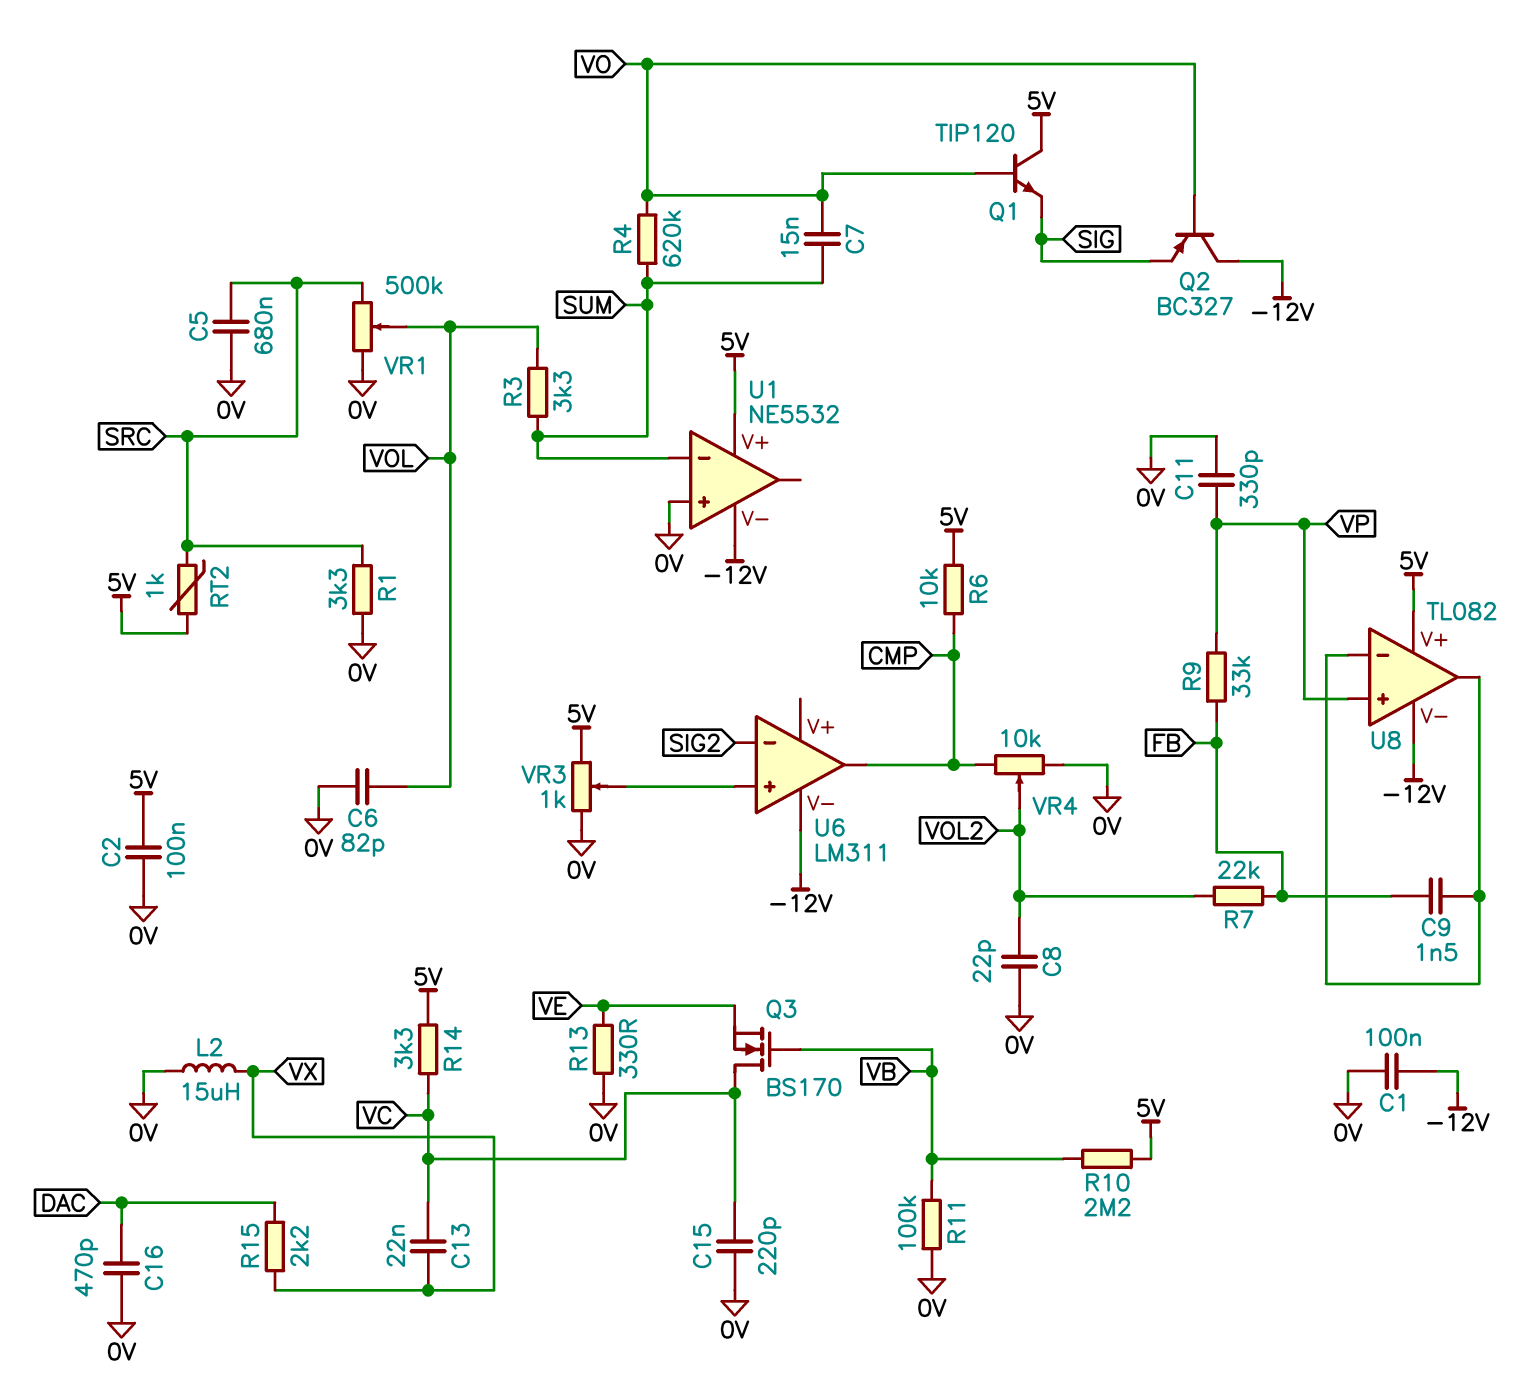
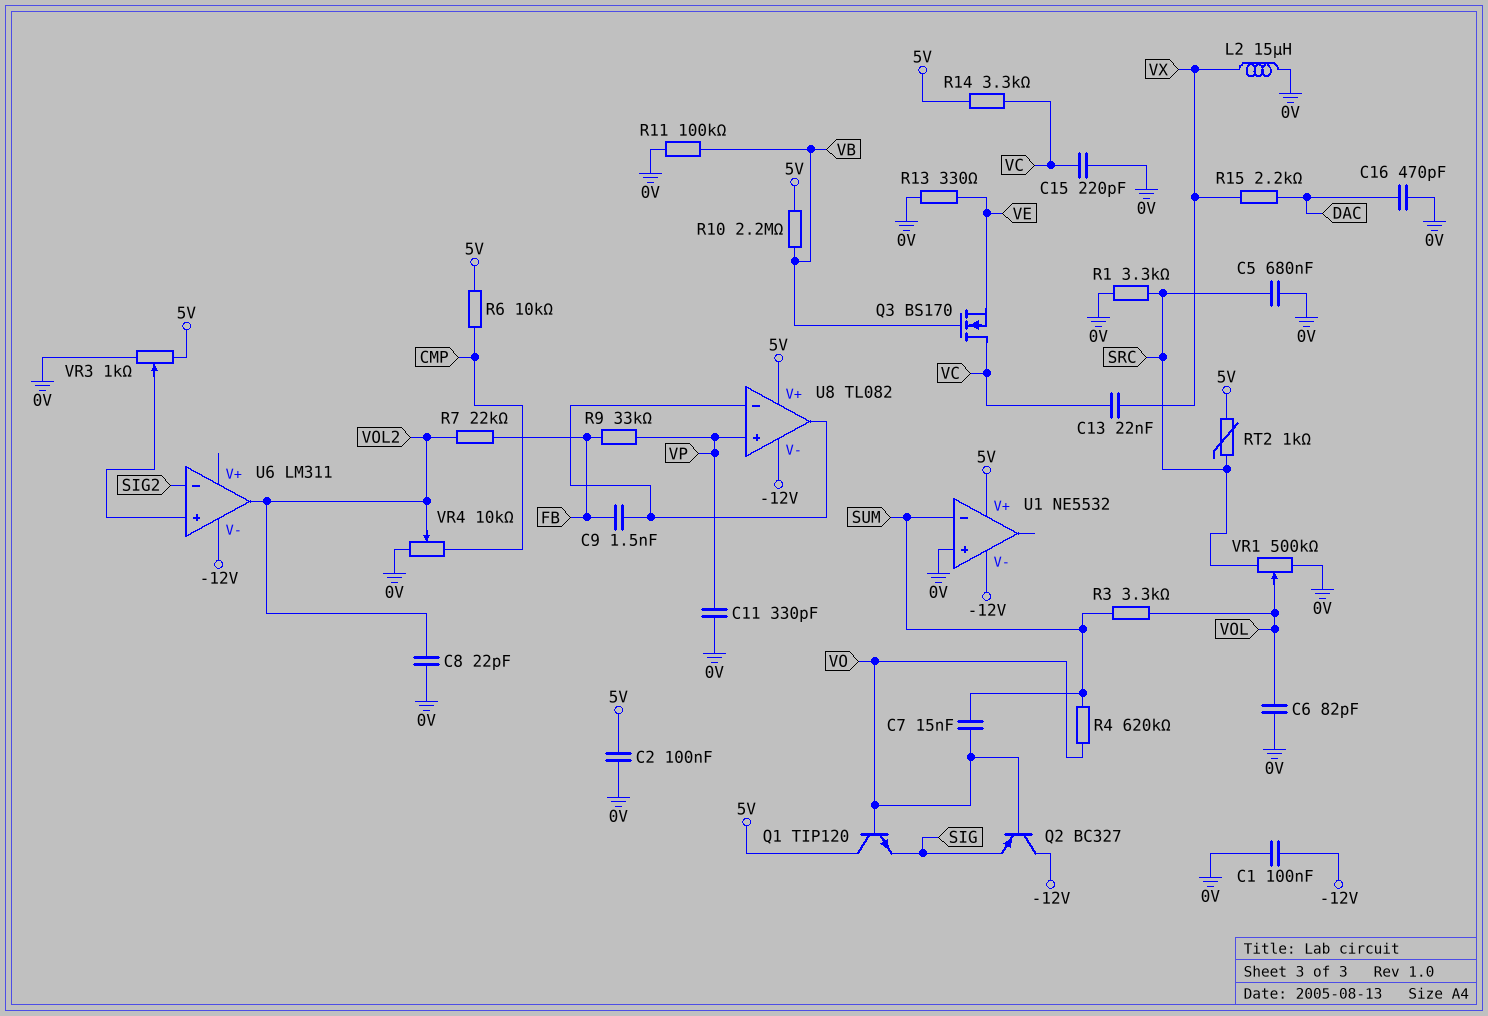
U6 pin out: CMP -> VOL2

